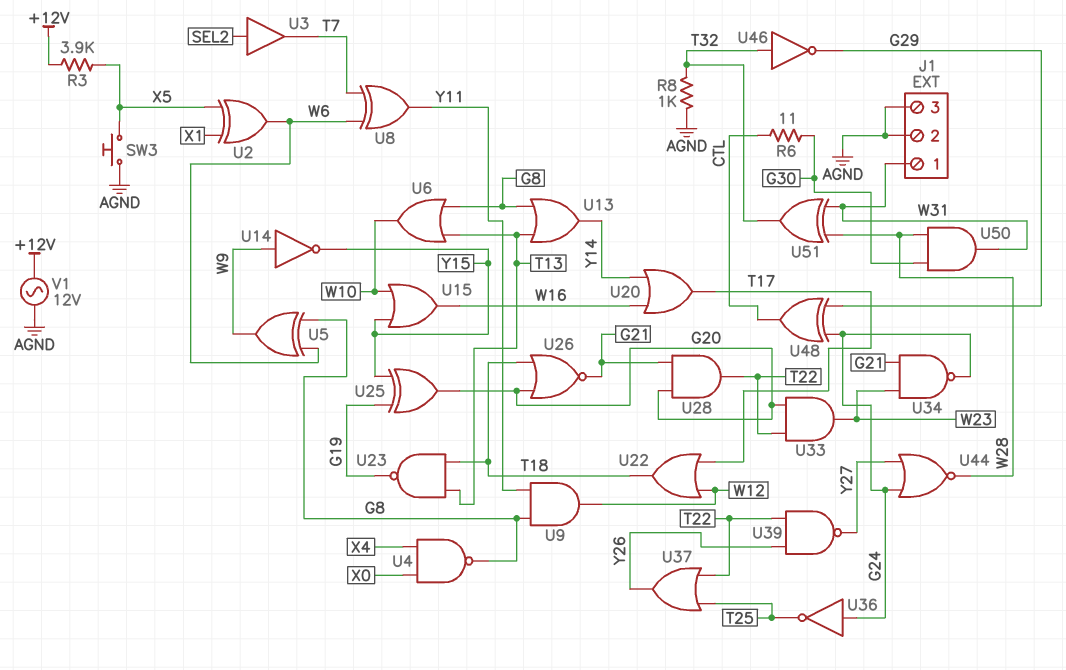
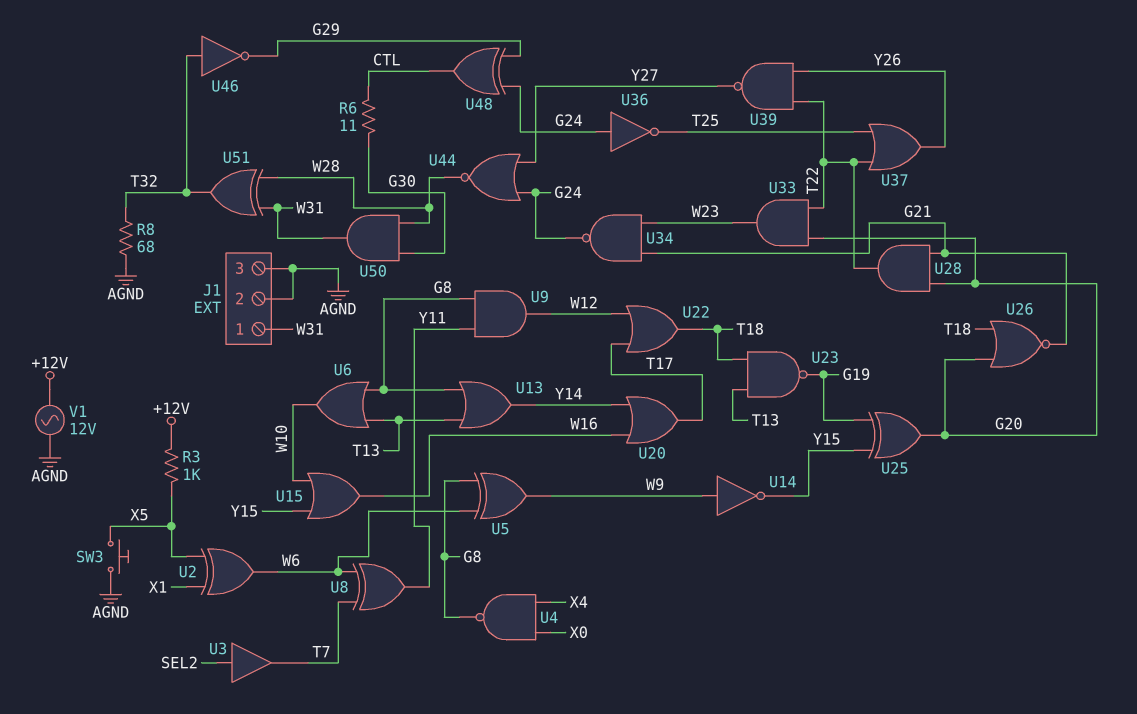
R3: 3.9k (+12V, X5) -> 1k (+12V, X5)
R8: 1k (AGND, T32) -> 68 (AGND, T32)

